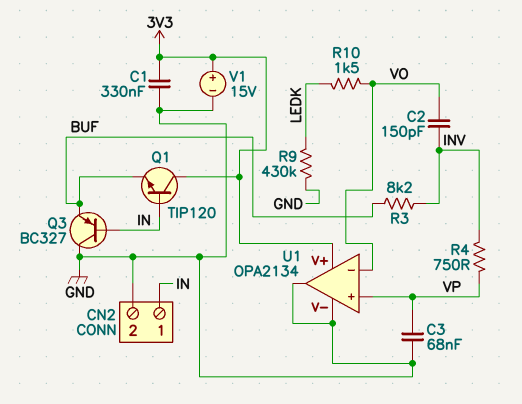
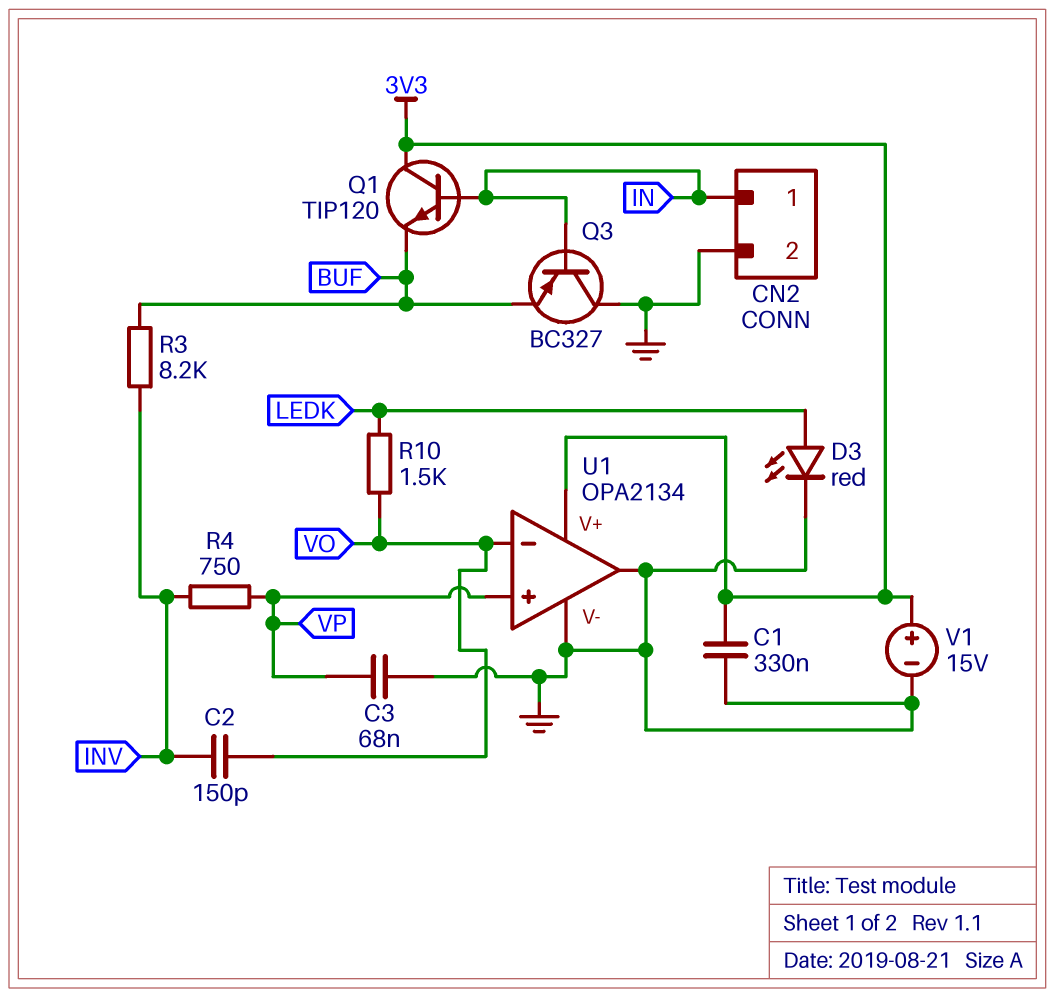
D3: none -> LED red (A LEDK, K GND)
R9: 430k (GND, LEDK) -> none

